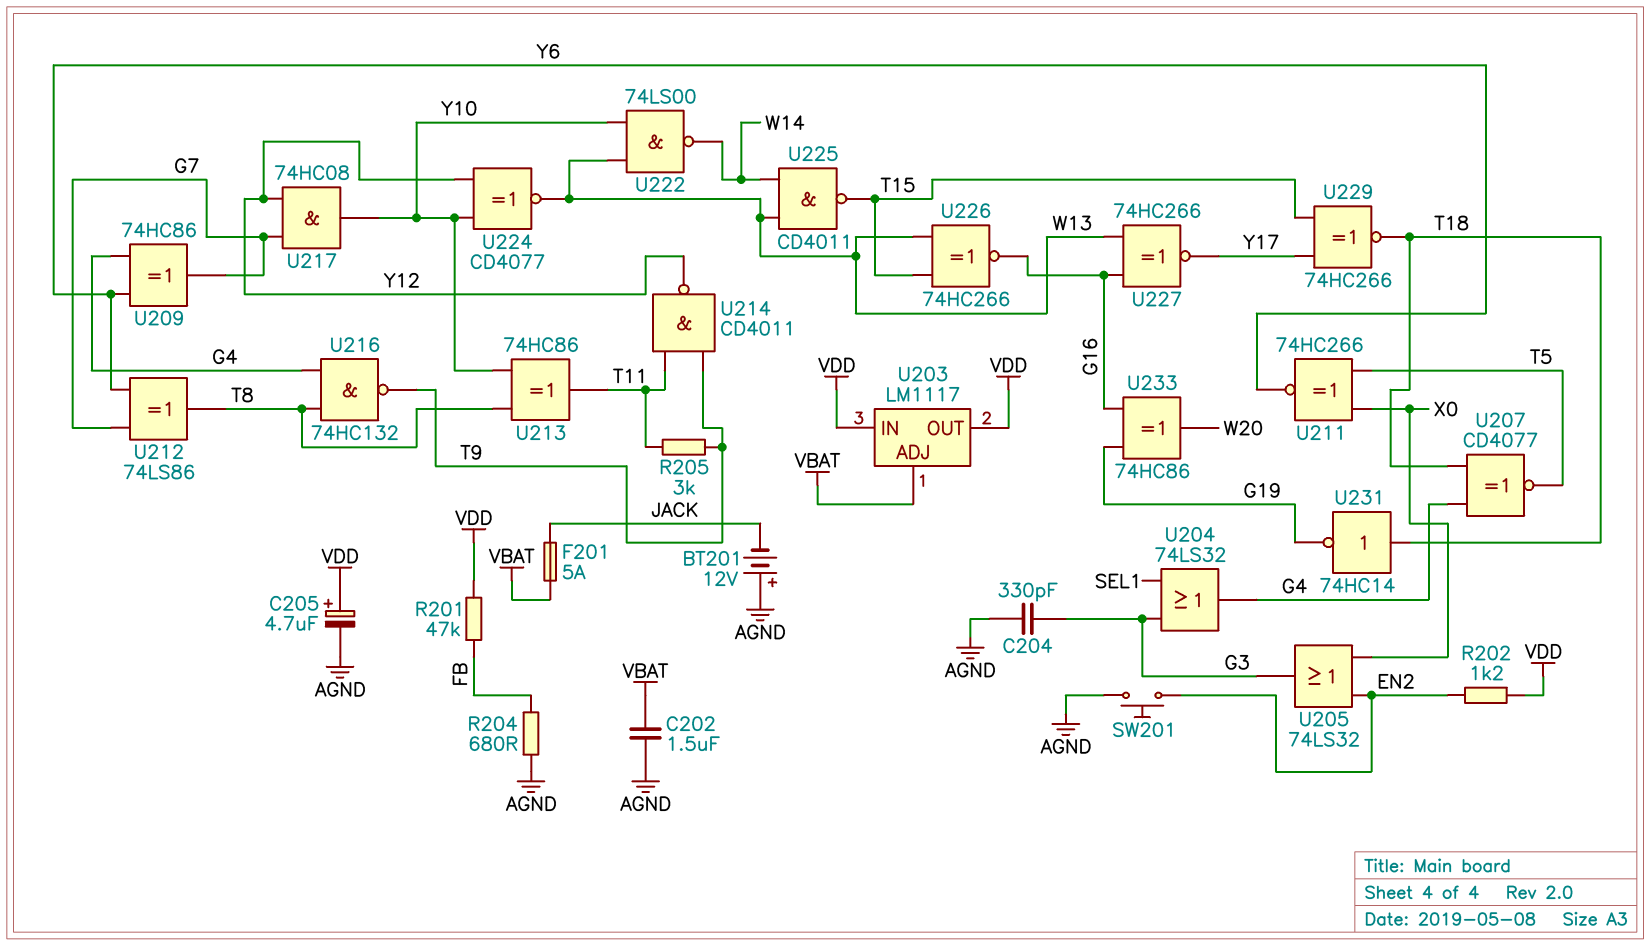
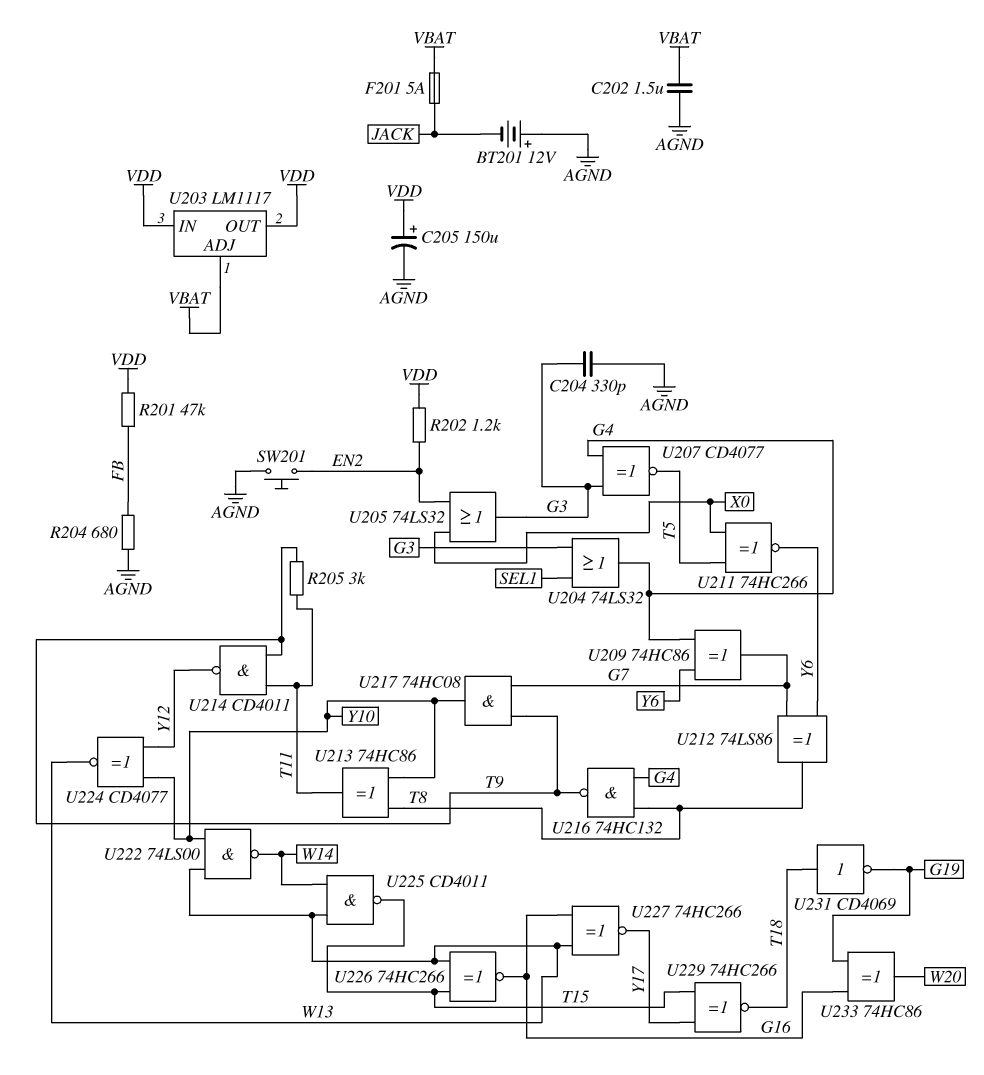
C205: 4.7uF (plus VDD, minus AGND) -> 150uF (plus VDD, minus AGND)
U207: XNOR CD4077 (in G4, in T18, out T5) -> XNOR CD4077 (in G3, in G4, out T5)
U217: AND 74HC08 (in G7, in Y12, out Y10) -> AND 74HC08 (in G7, in T9, out Y10)
U231: NOT 74HC14 (in T18, out G19) -> NOT CD4069 (in T18, out G19)

